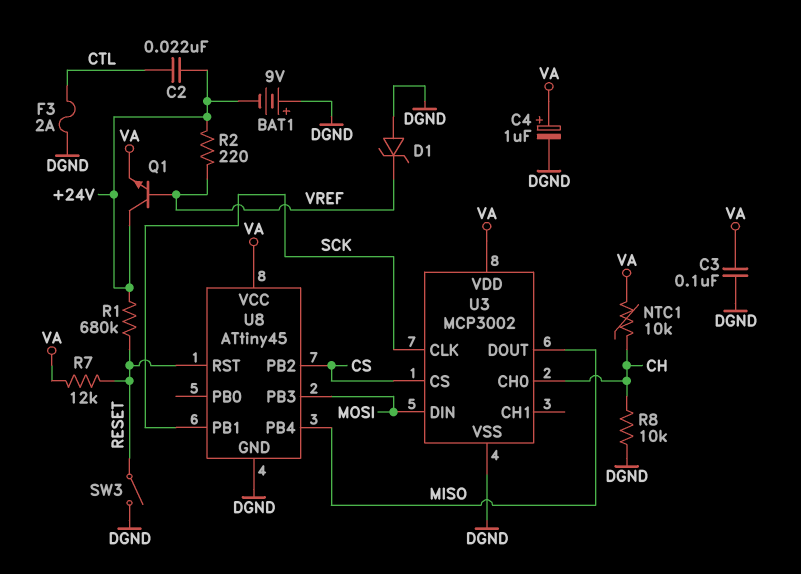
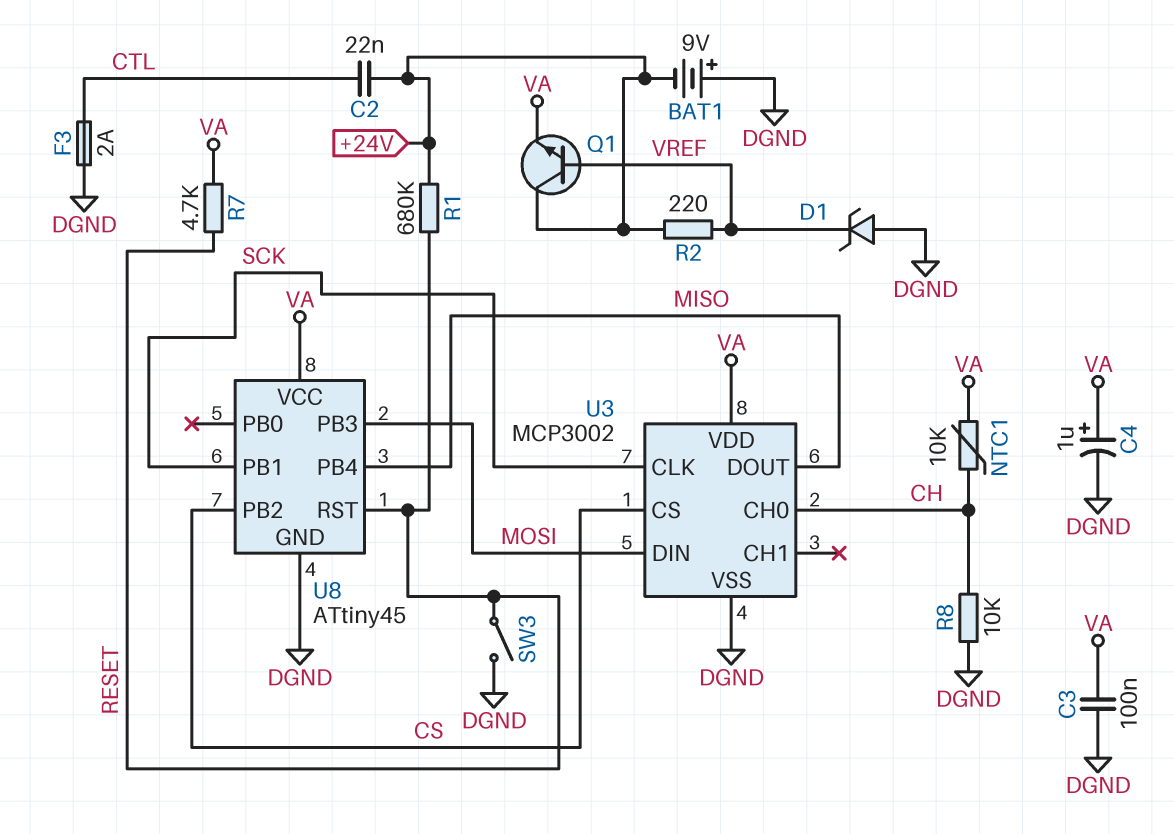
R7: 12k (RESET, VA) -> 4.7k (RESET, VA)

